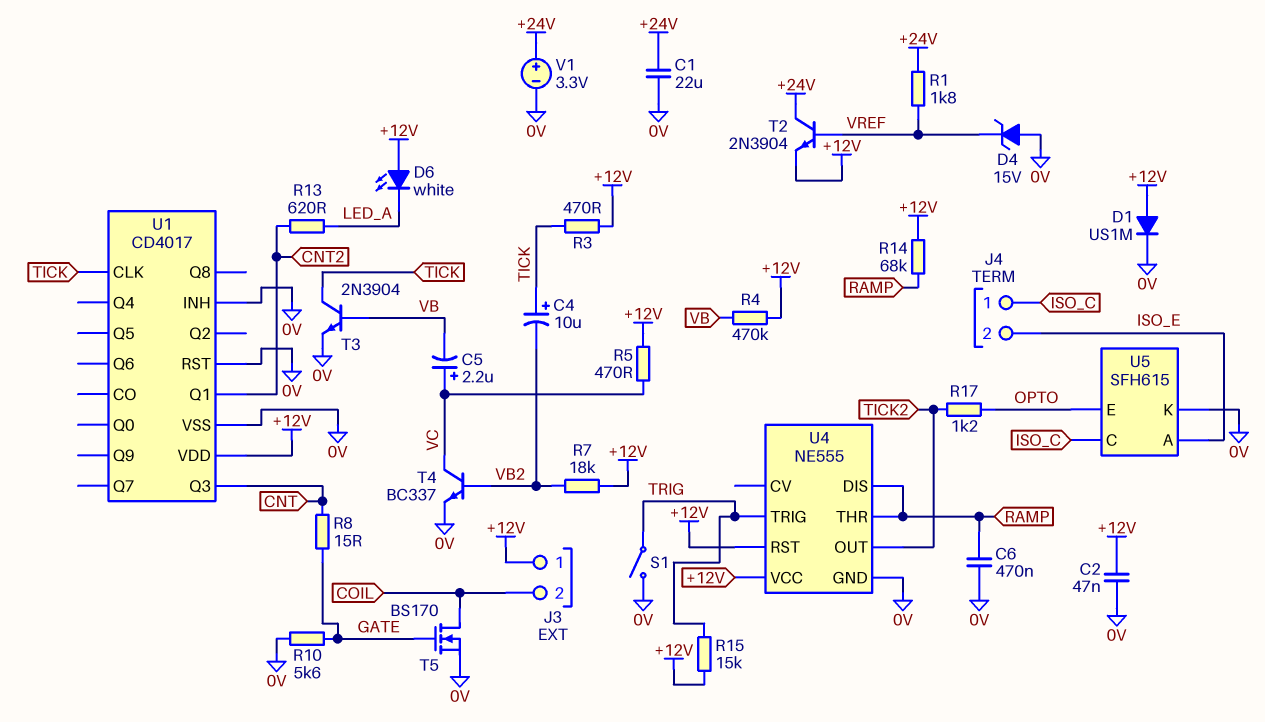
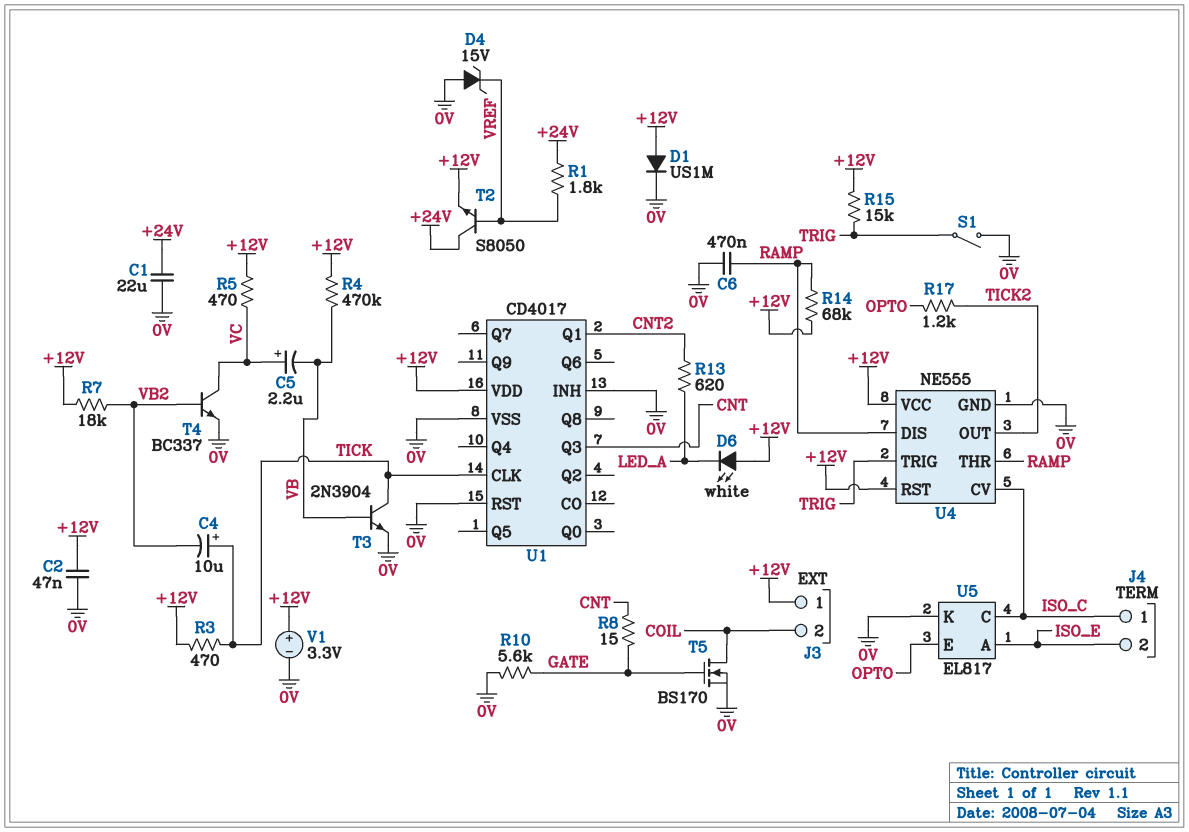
T2: NPN 2N3904 (B VREF, C +24V, E +12V) -> NPN S8050 (B VREF, C +24V, E +12V)
U4 pin CV: none -> ISO_C
U5: SFH615 -> EL817
V1: 3.3V (plus +24V, minus 0V) -> 3.3V (plus +12V, minus 0V)

